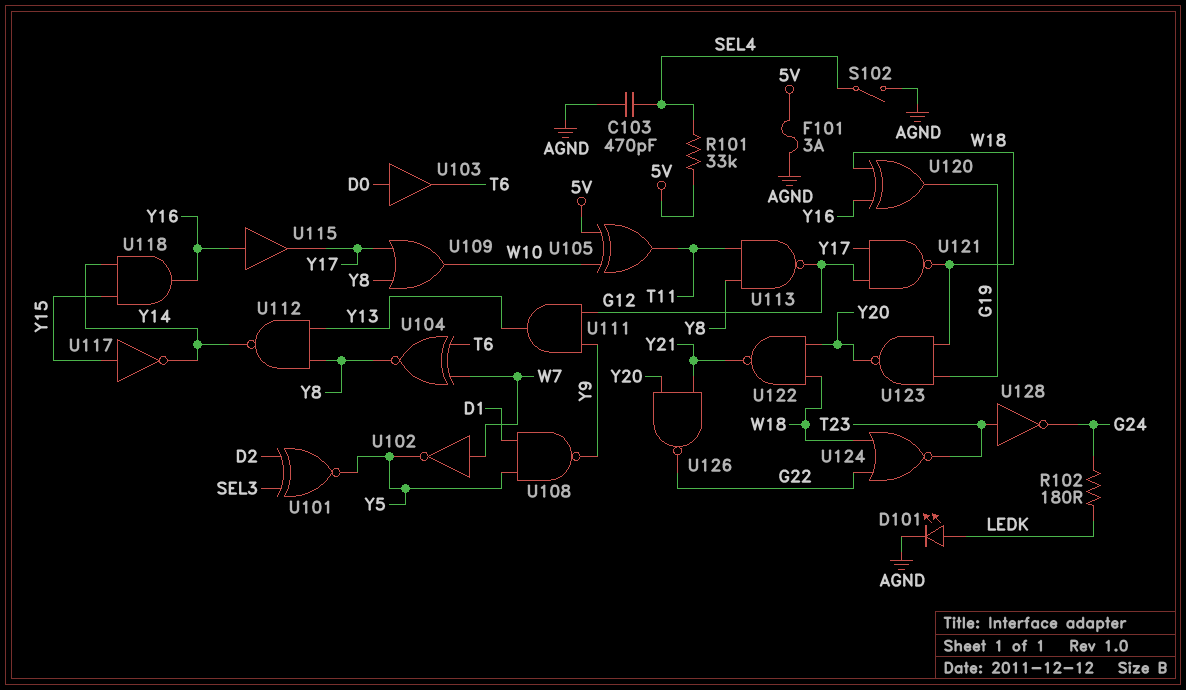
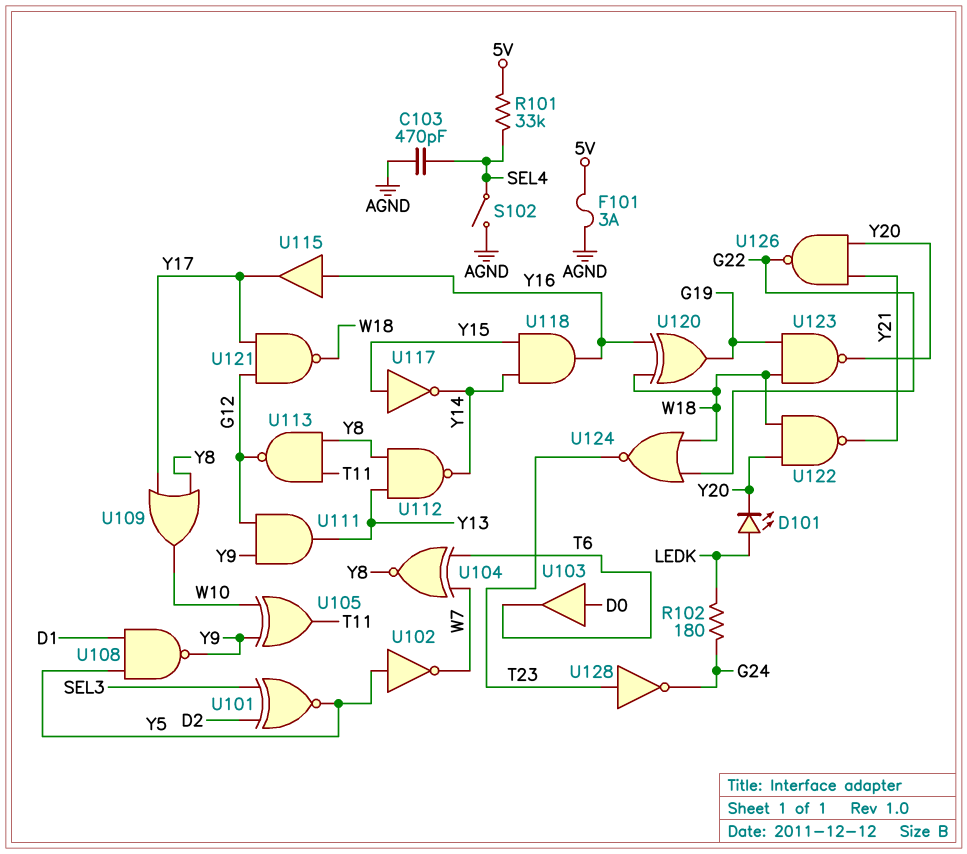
D101: LED (A LEDK, K AGND) -> LED (A LEDK, K Y20)
U102: NOT (in W7, out Y5) -> NOT (in Y5, out W7)
U105: XOR (in 5V, in W10, out T11) -> XOR (in W10, in Y9, out T11)

